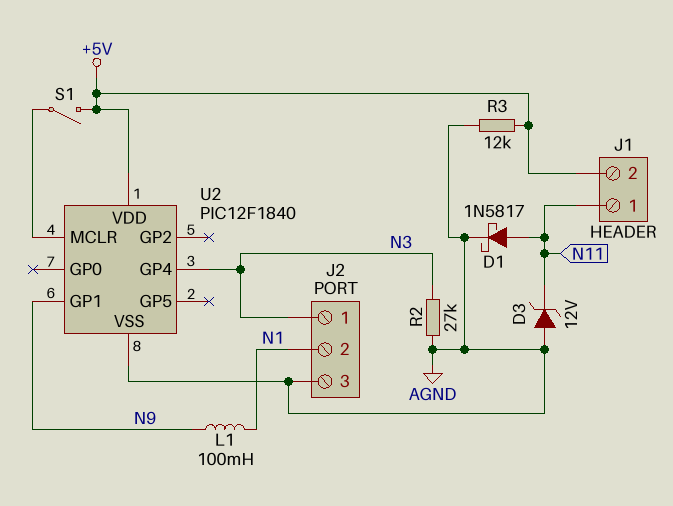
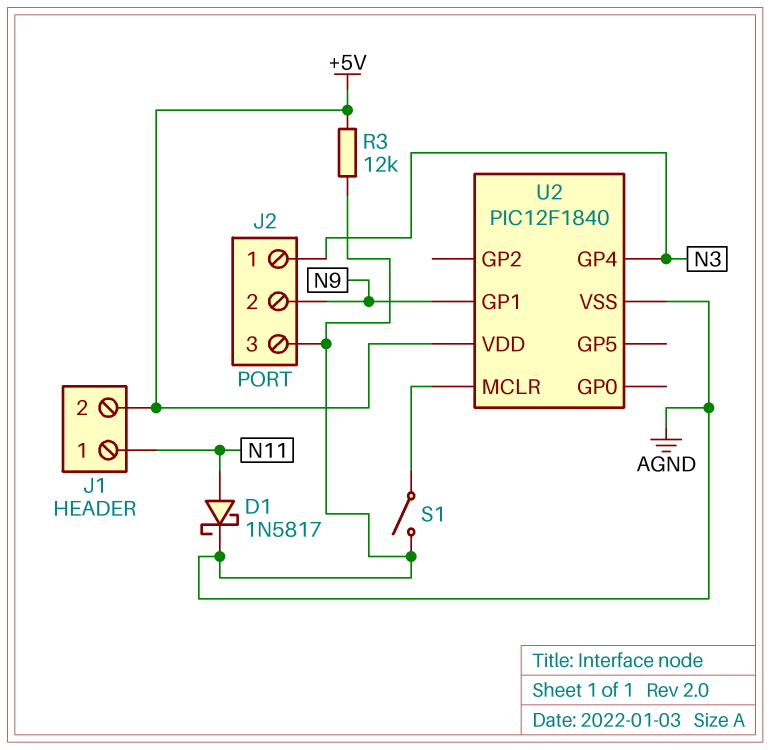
D3: zener 12V (A AGND, K N11) -> none
J2 pin 2: N1 -> N9
L1: 100mH (N1, N9) -> none
R2: 27k (AGND, N3) -> none
S1: switch (+5V, U2/MCLR) -> switch (AGND, U2/MCLR)

